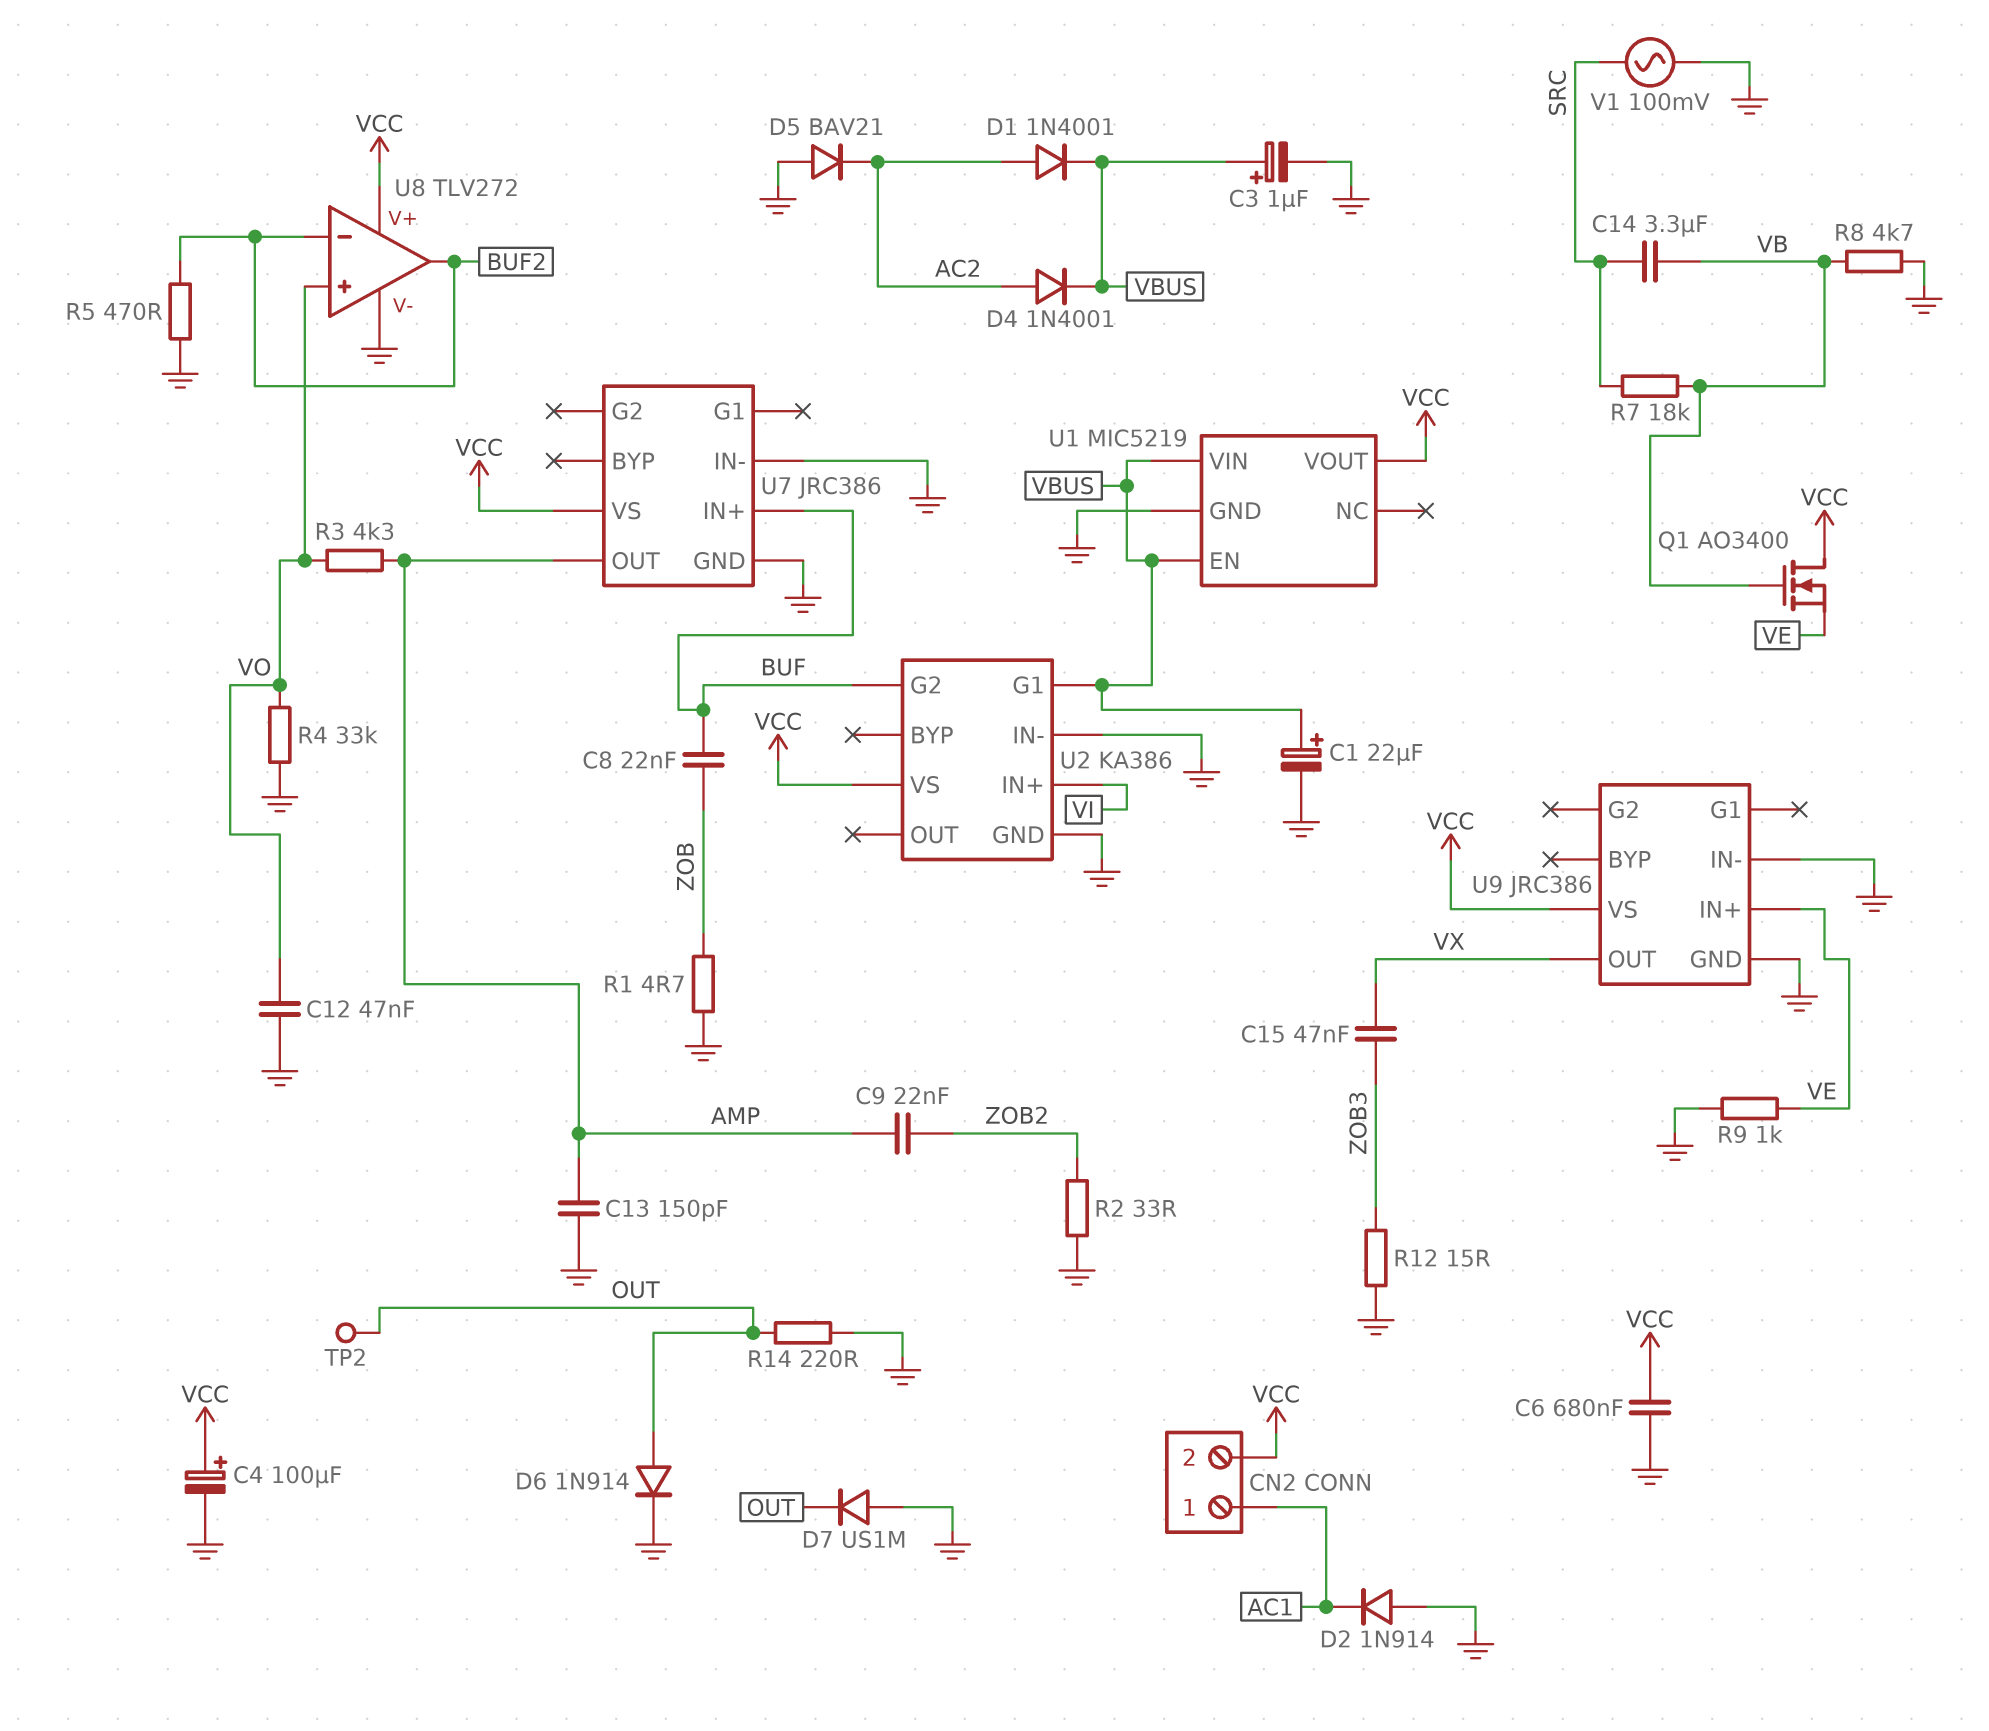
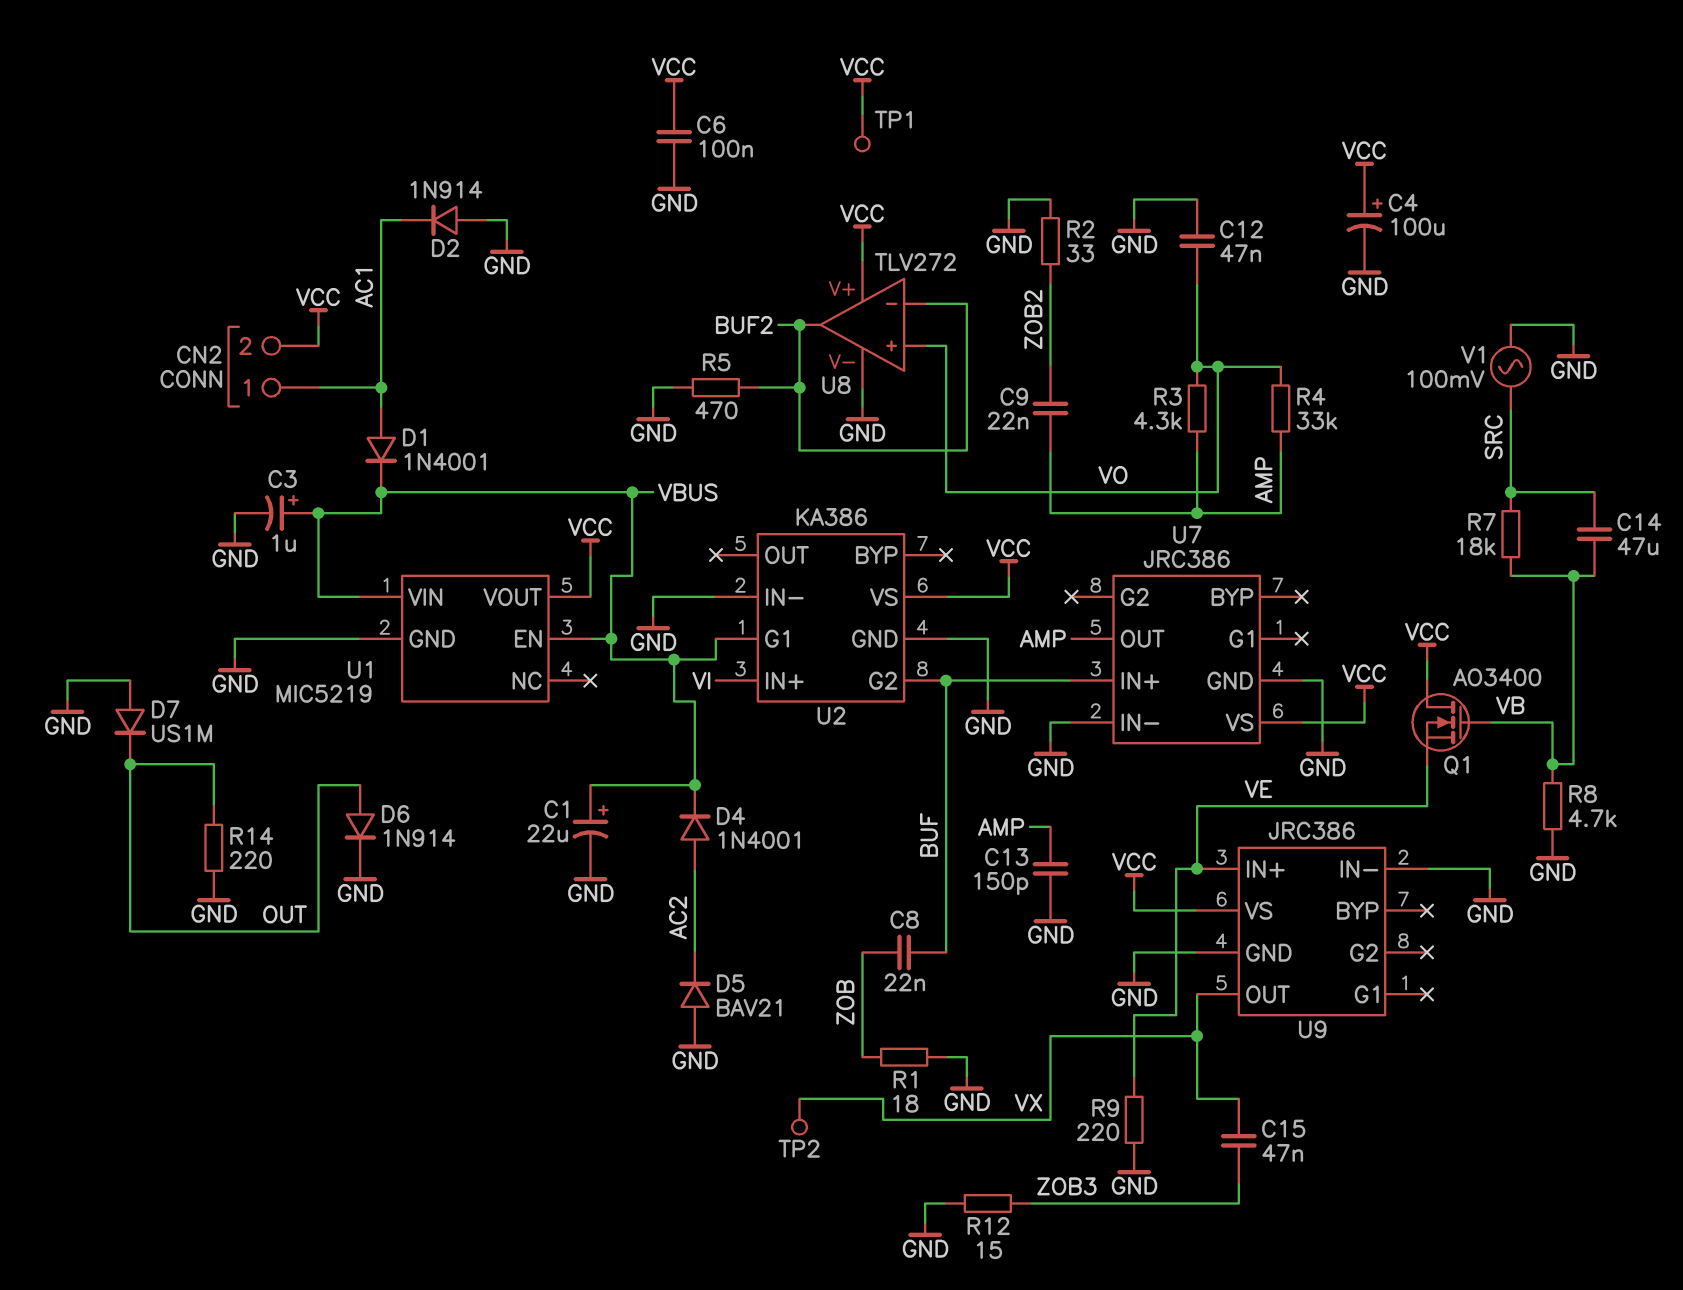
C6: 680nF (GND, VCC) -> 100nF (GND, VCC)
C14: 3.3uF (SRC, VB) -> 47uF (SRC, VB)
D1: diode 1N4001 (A AC2, K VBUS) -> diode 1N4001 (A AC1, K VBUS)
R1: 4.7 (GND, ZOB) -> 18 (GND, ZOB)
R4: 33k (GND, VO) -> 33k (AMP, VO)
R9: 1k (GND, VE) -> 220 (GND, VE)
TP1: none -> test point (VCC)
TP2: test point (OUT) -> test point (VX)

